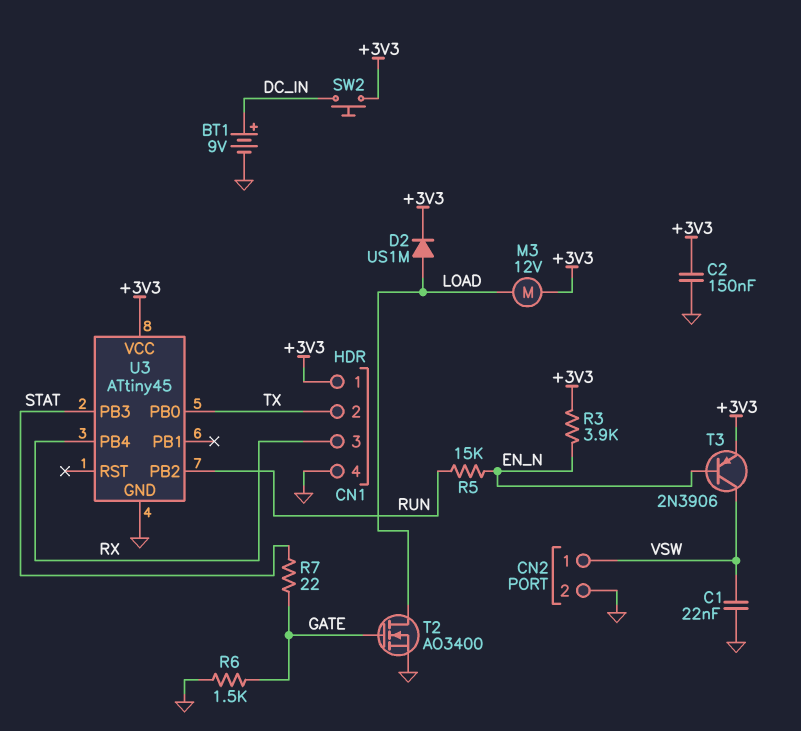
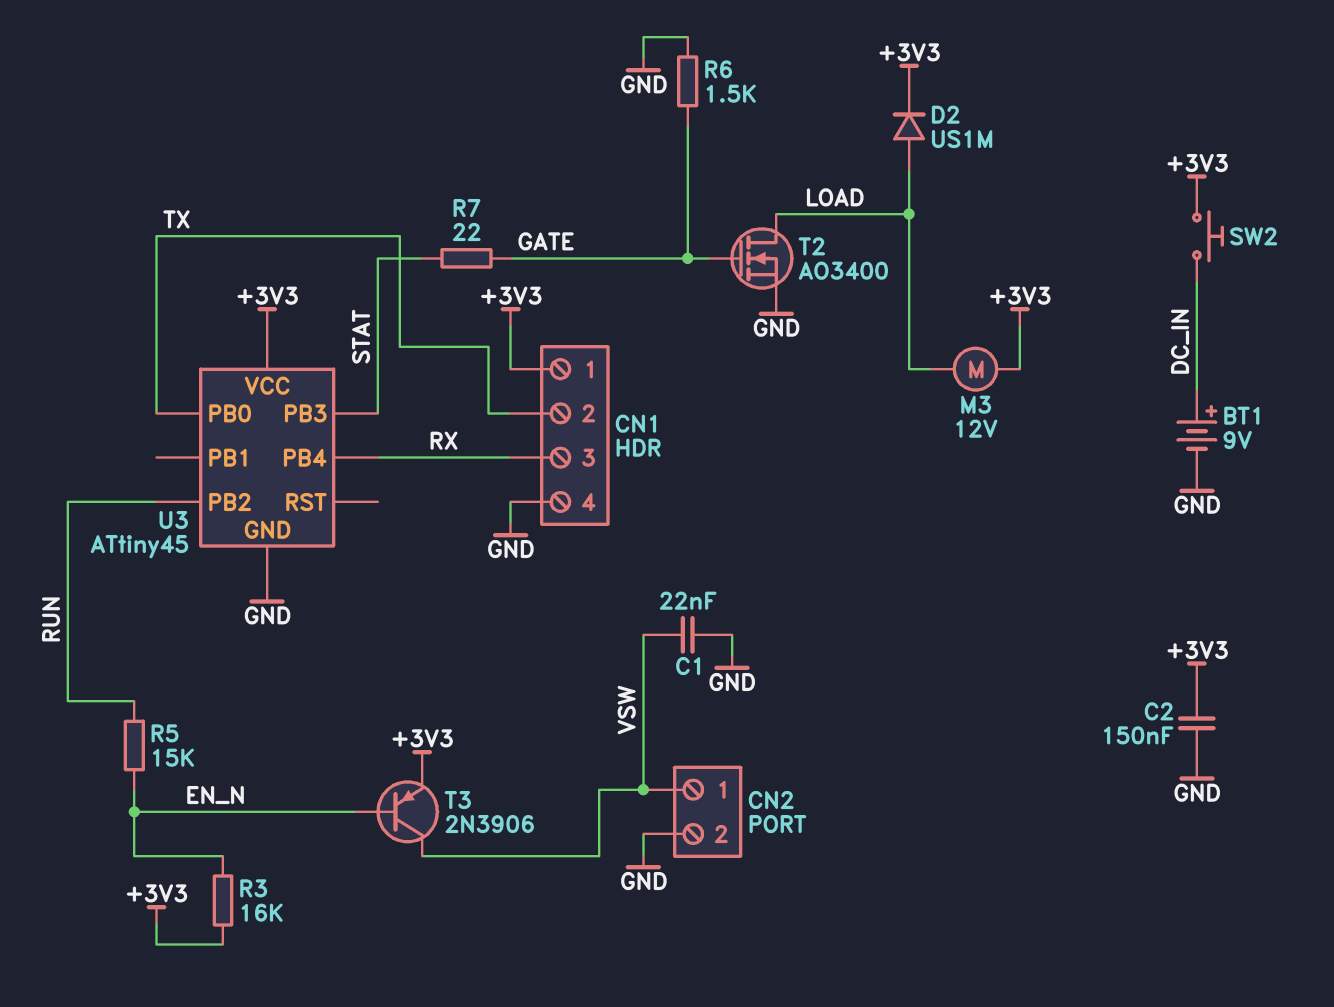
R3: 3.9k (+3V3, EN_N) -> 16k (+3V3, EN_N)

